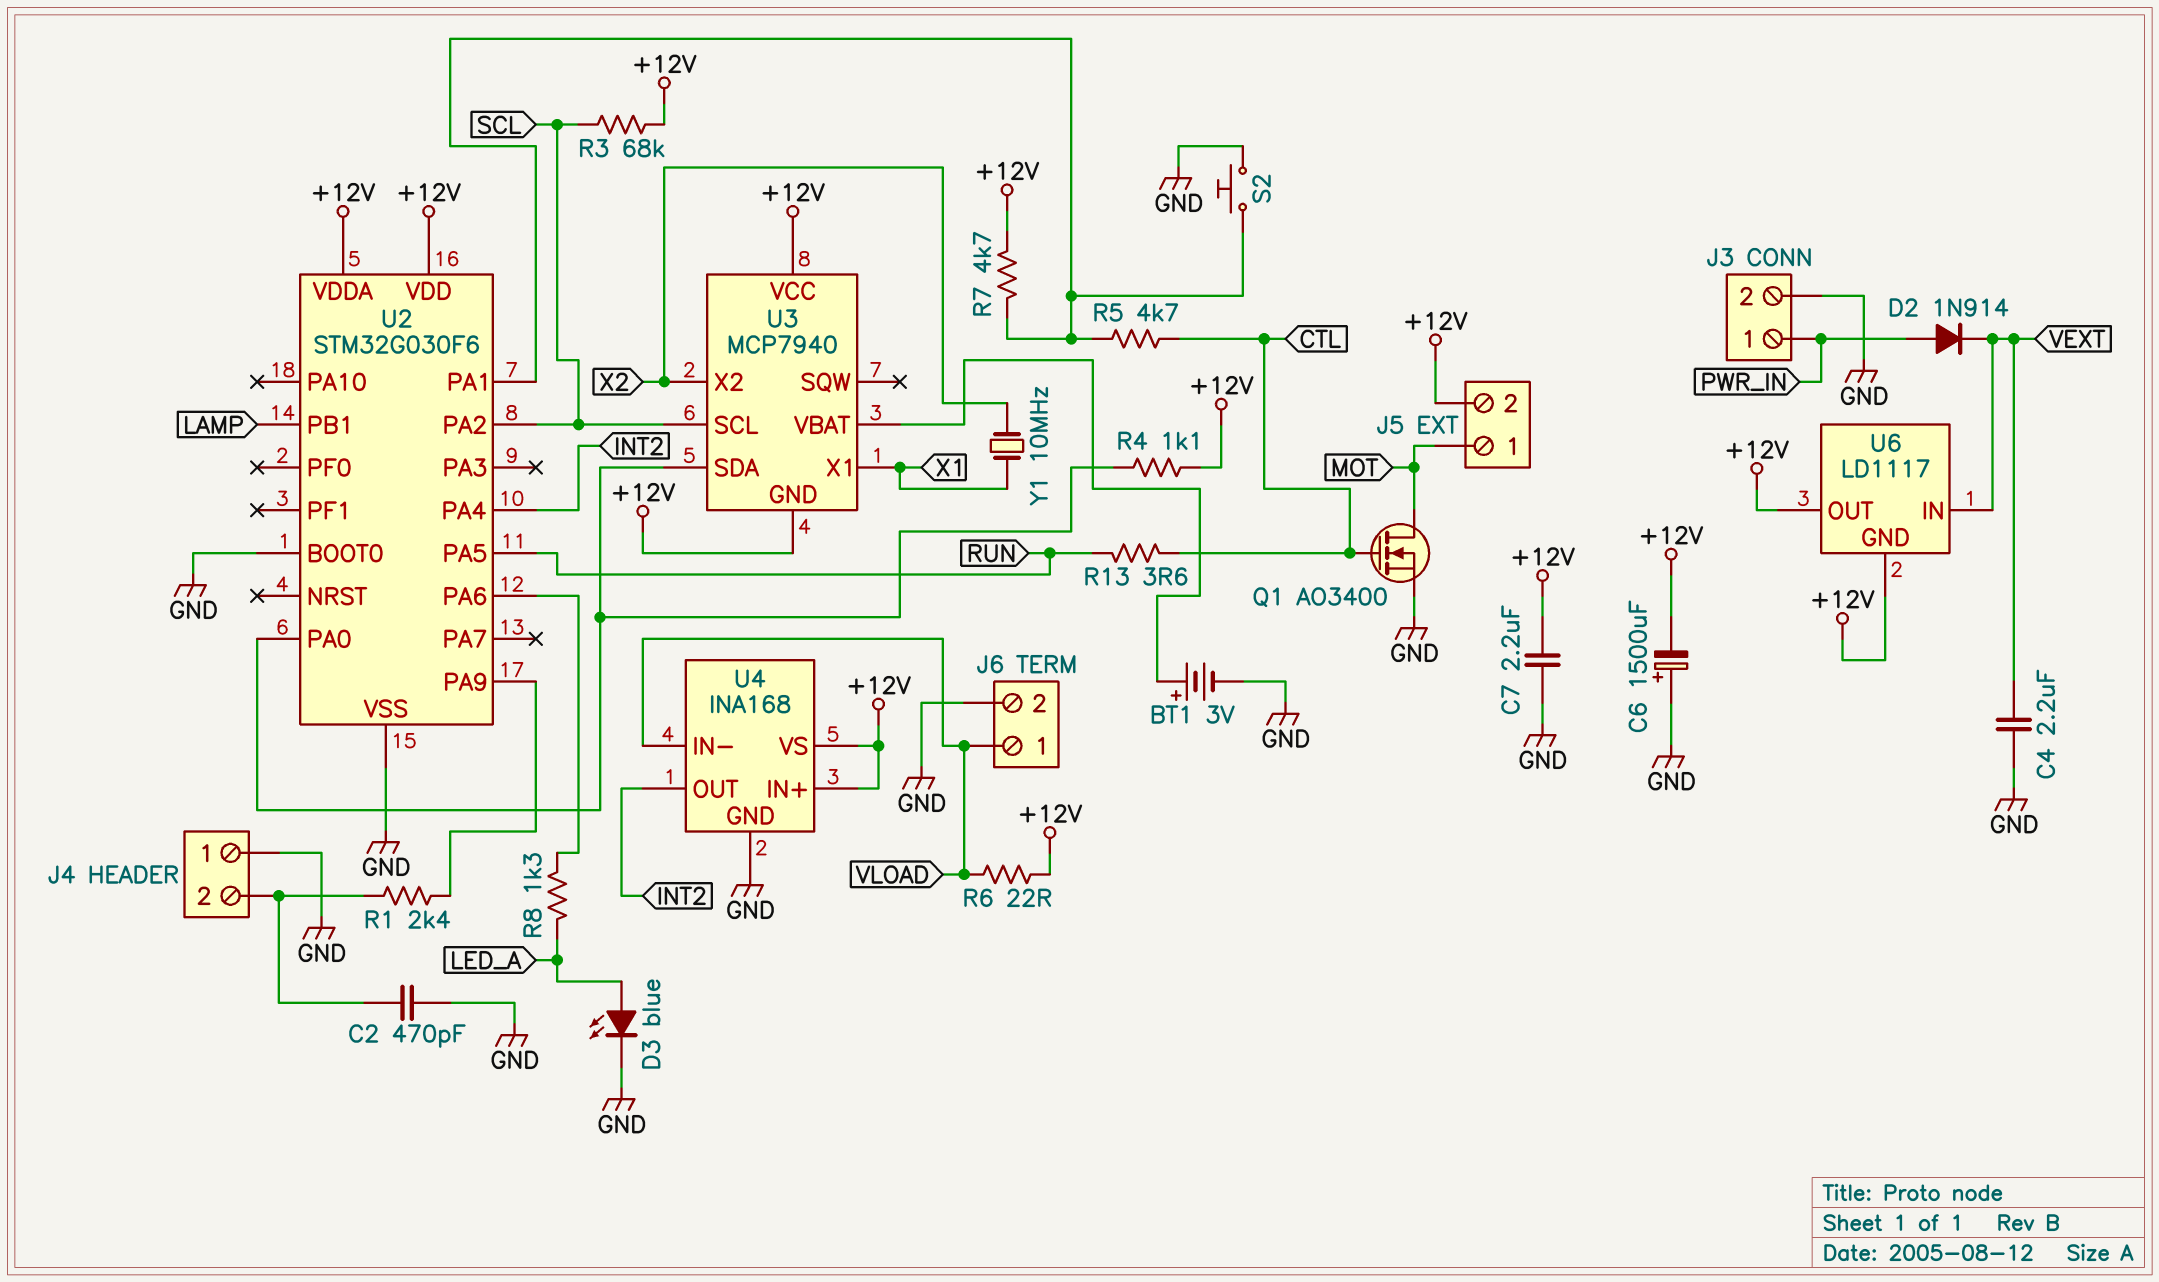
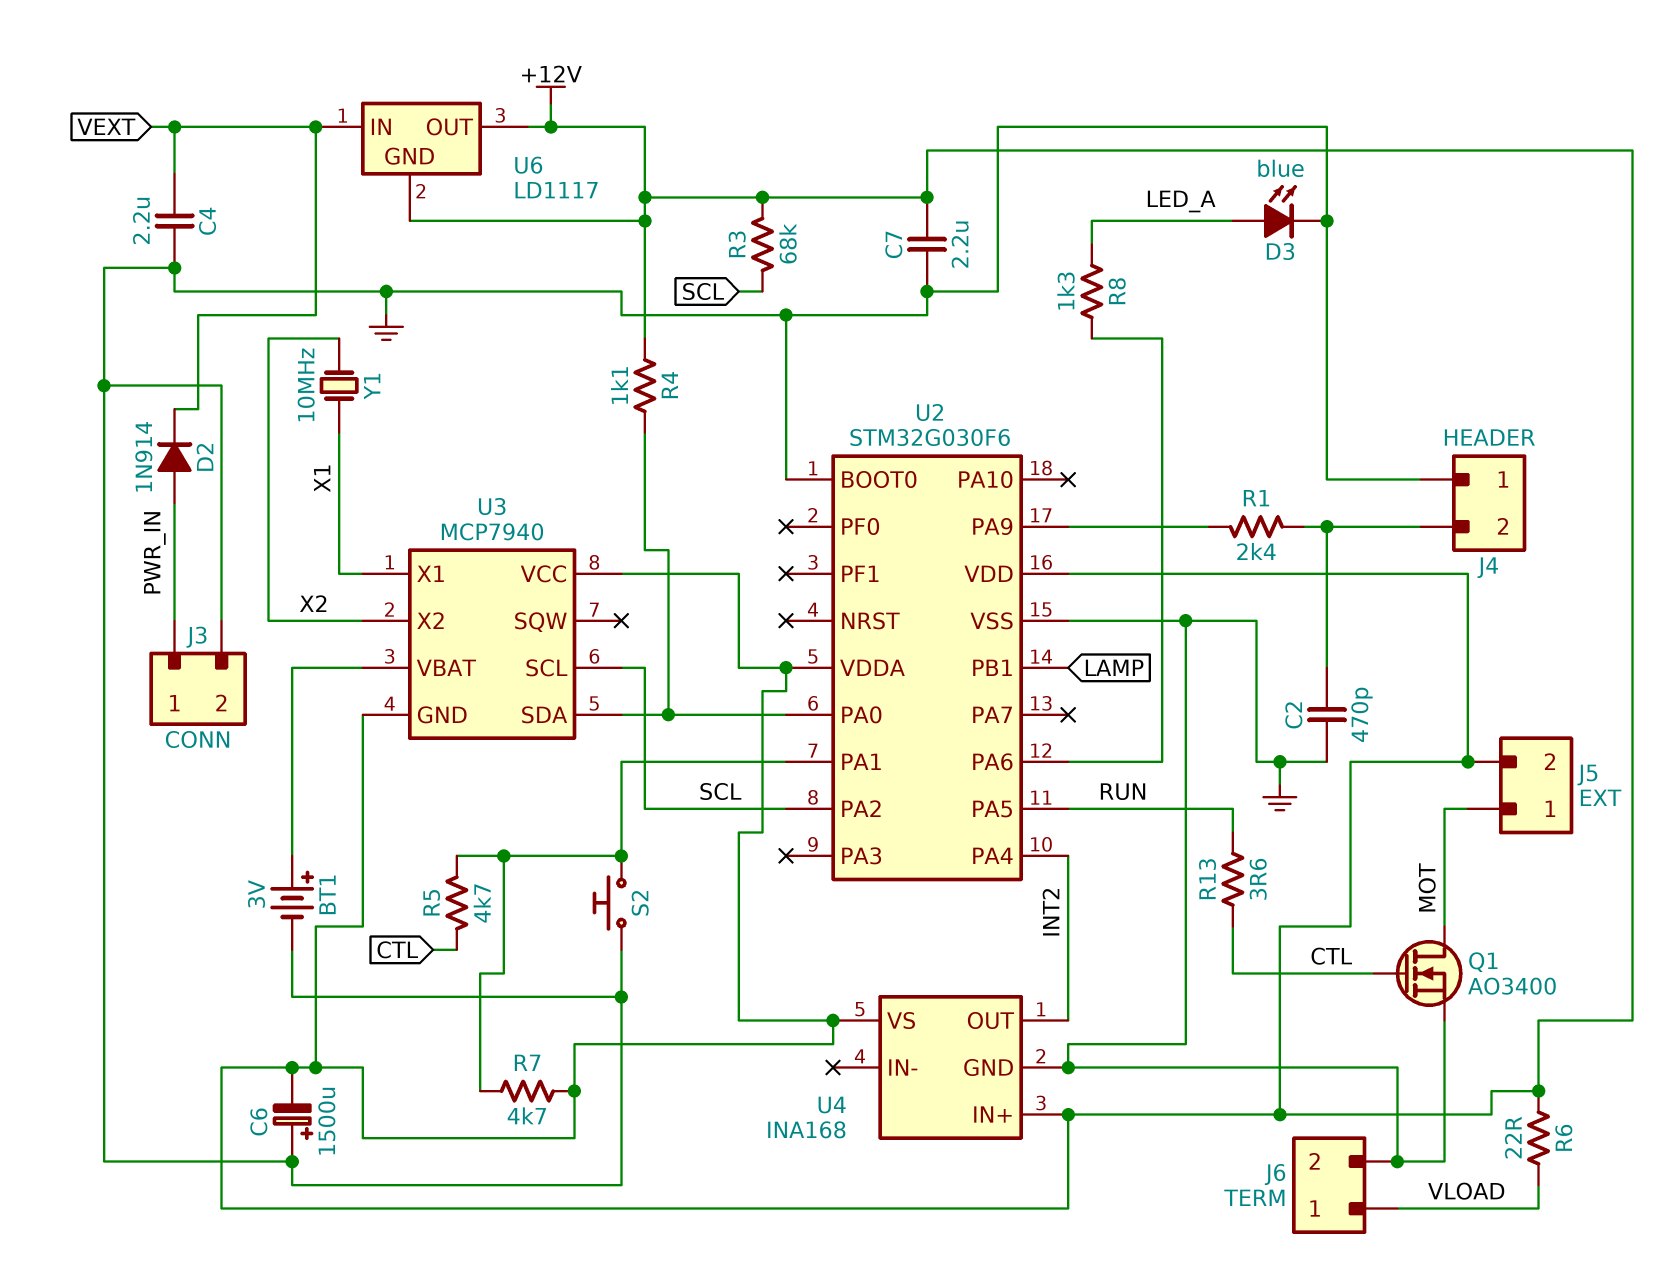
U4 pin IN-: VLOAD -> none

